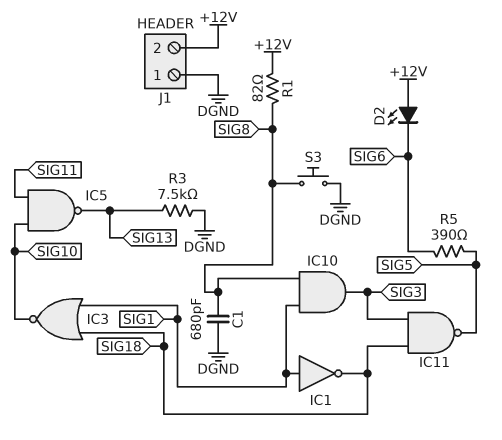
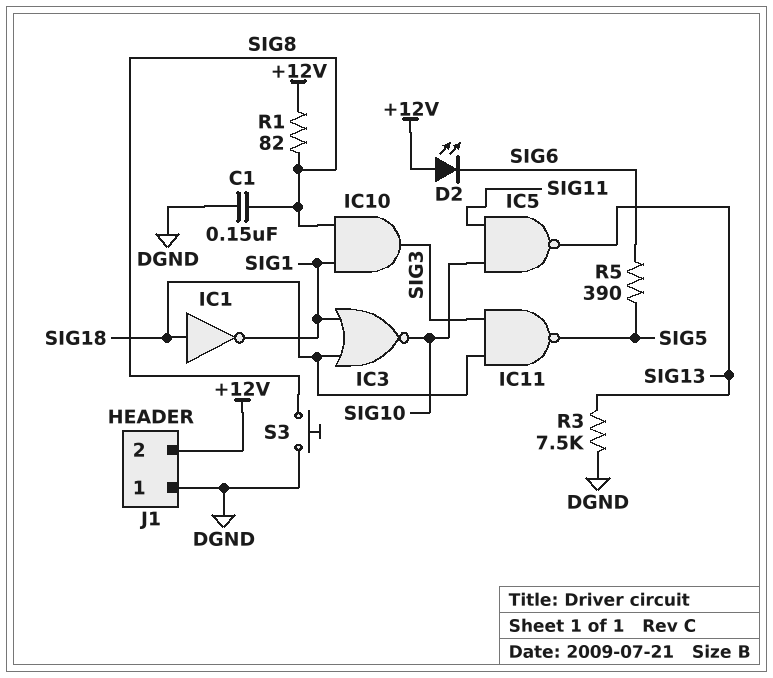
C1: 680pF (DGND, SIG8) -> 150nF (DGND, SIG8)
IC1: NOT (in SIG1, out SIG18) -> NOT (in SIG18, out SIG1)

